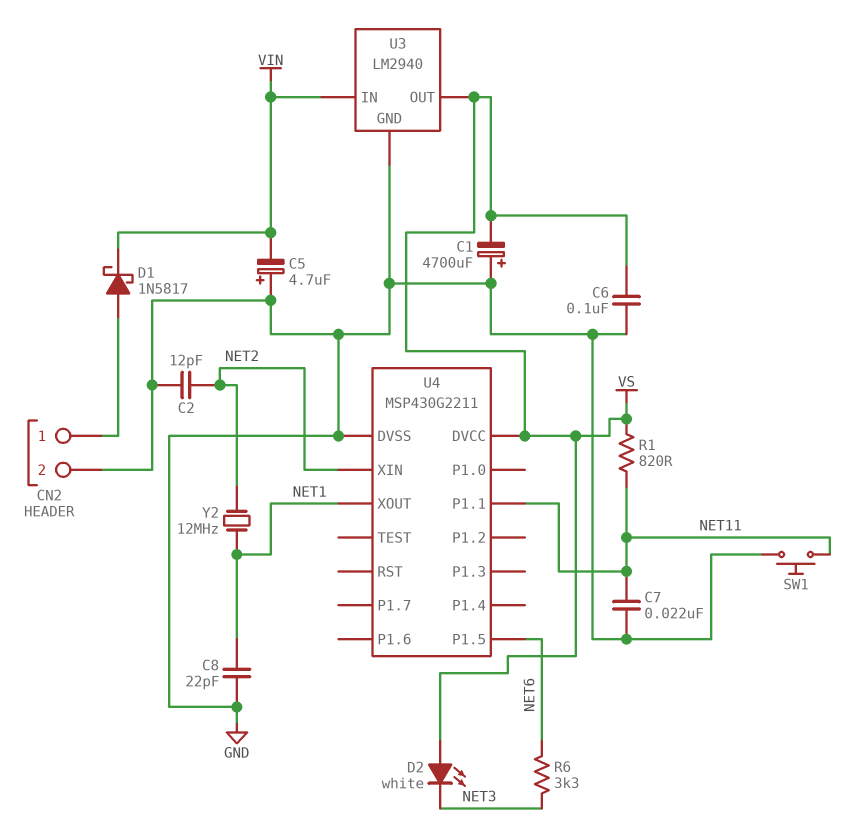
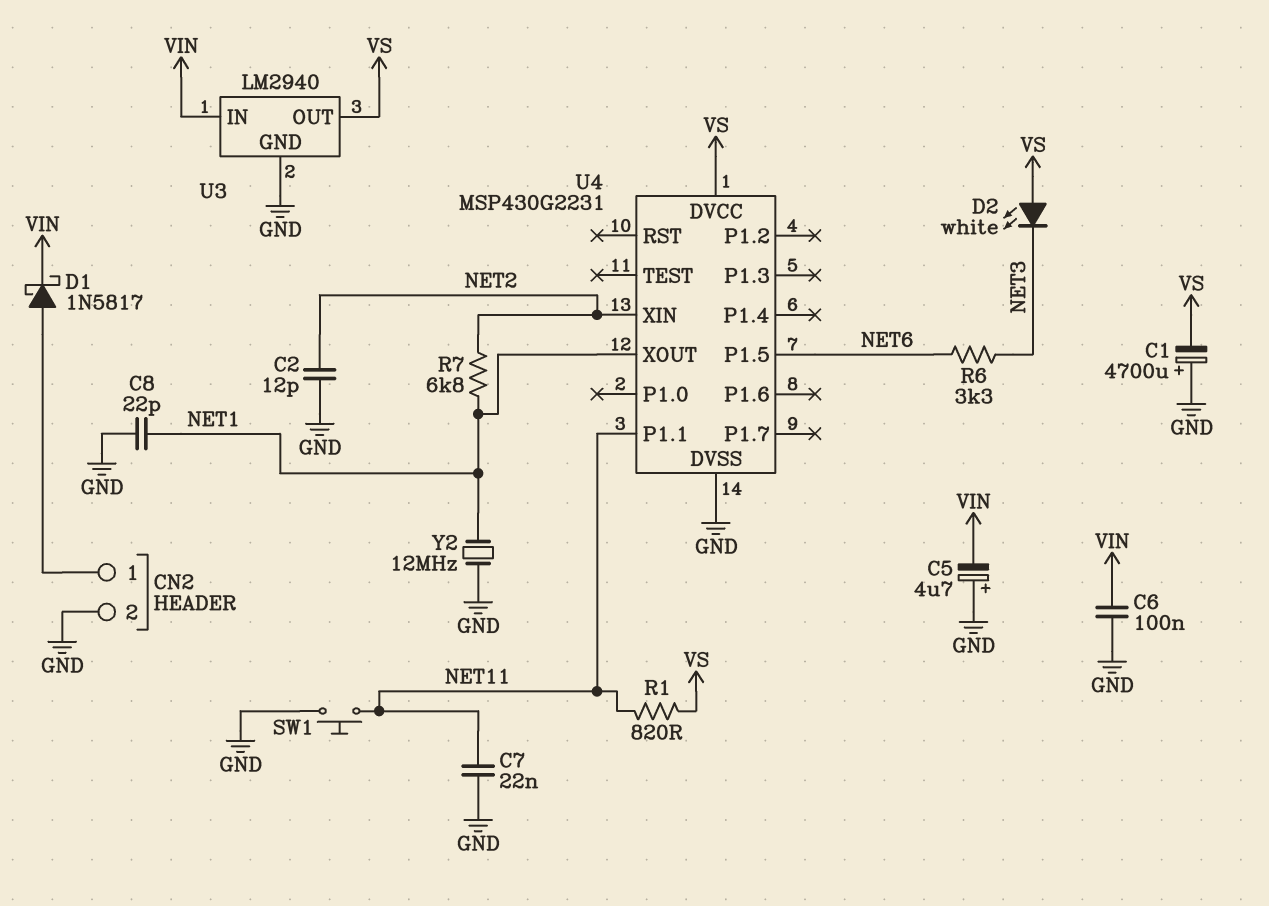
C6: 100nF (GND, VS) -> 100nF (GND, VIN)
R7: none -> 6.8k (NET1, NET2)
U4: MSP430G2211 -> MSP430G2231
Y2: 12MHz (NET1, NET2) -> 12MHz (GND, NET1)

